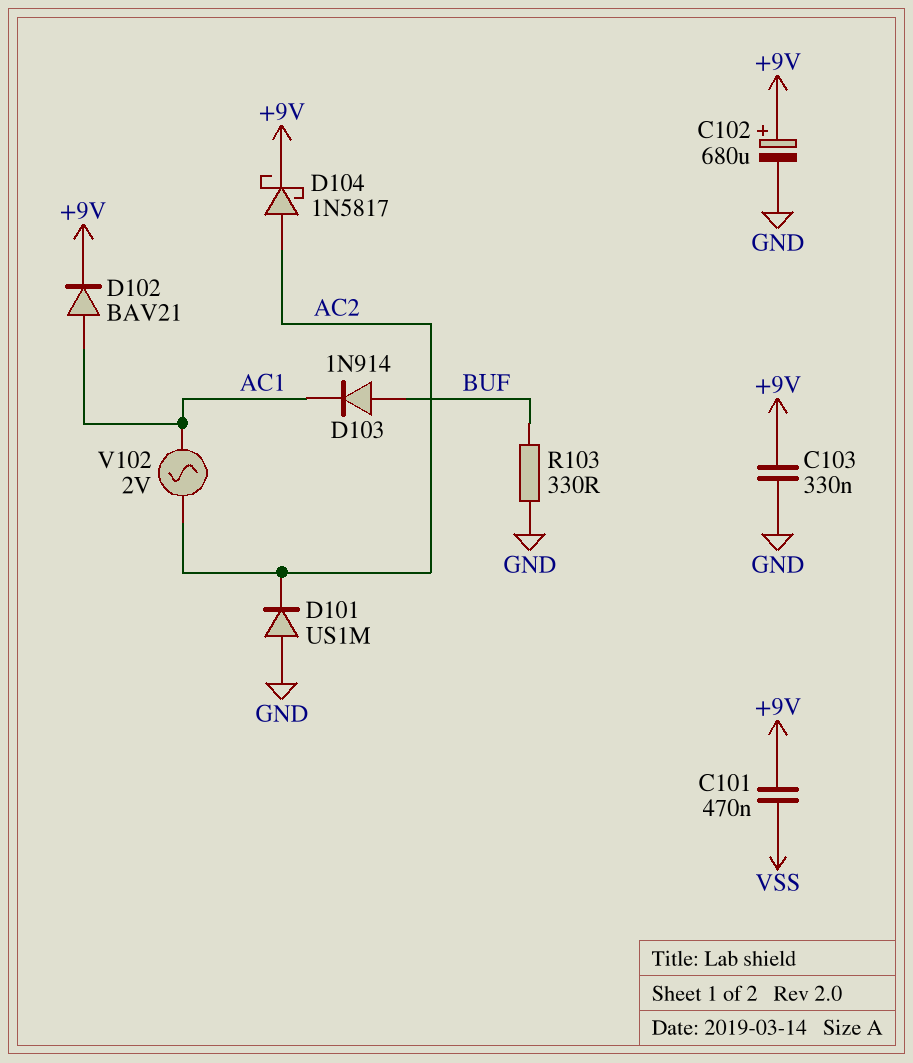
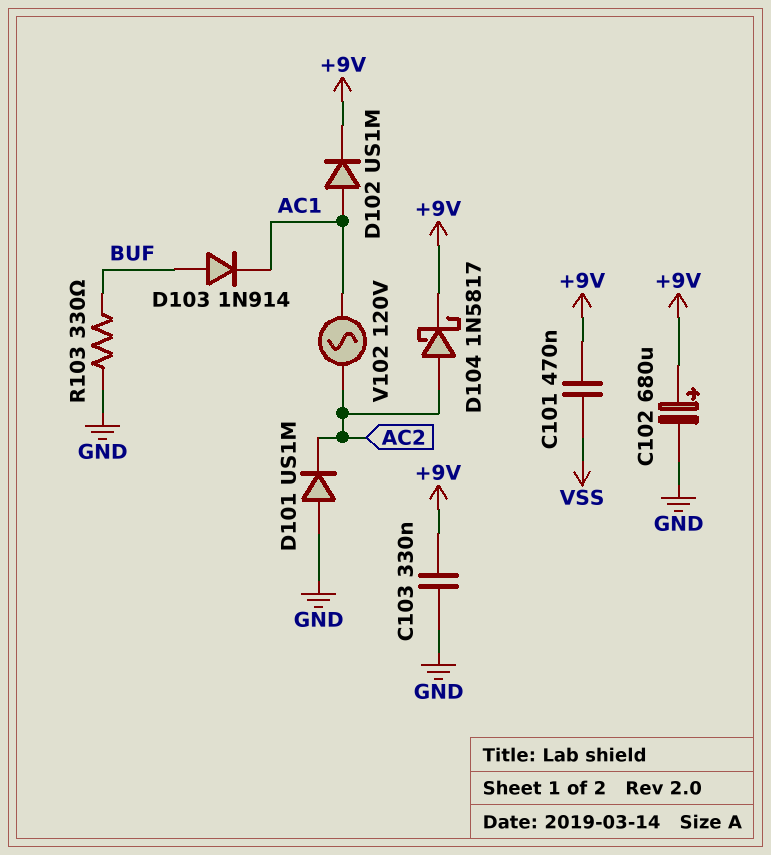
D102: diode BAV21 (A AC1, K +9V) -> diode US1M (A AC1, K +9V)
V102: AC 2V (AC1, AC2) -> AC 120V (AC1, AC2)

